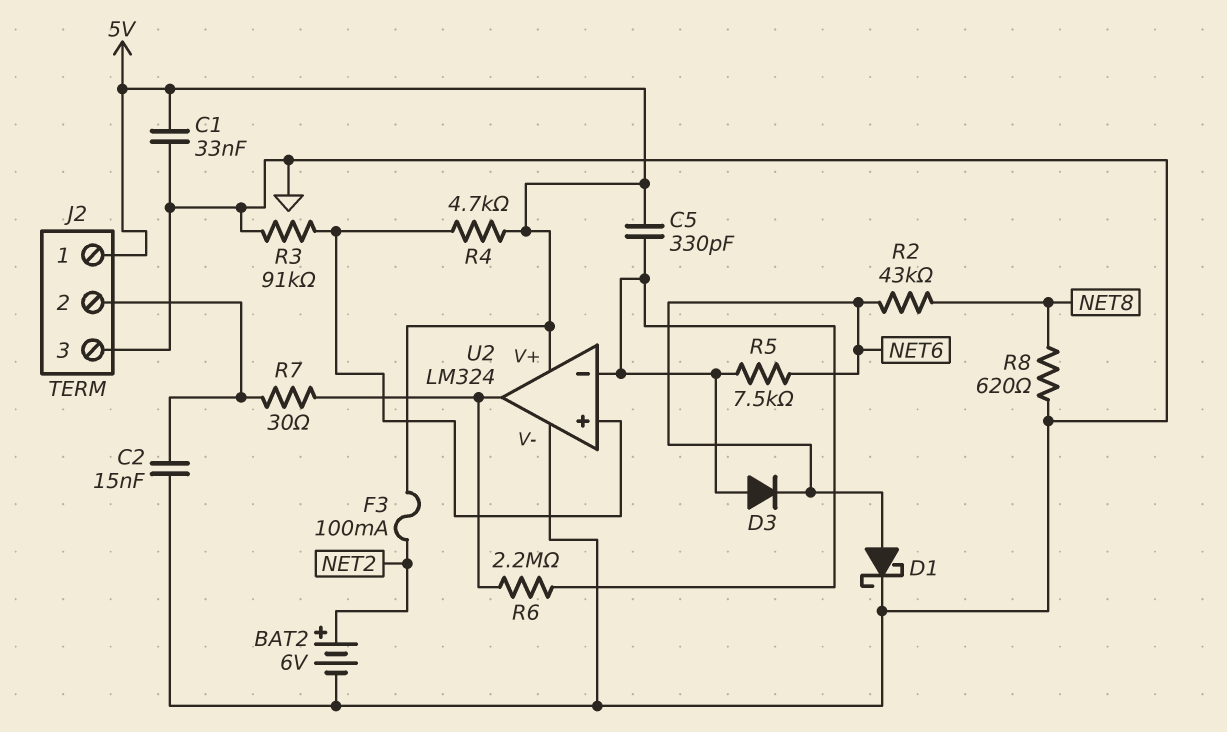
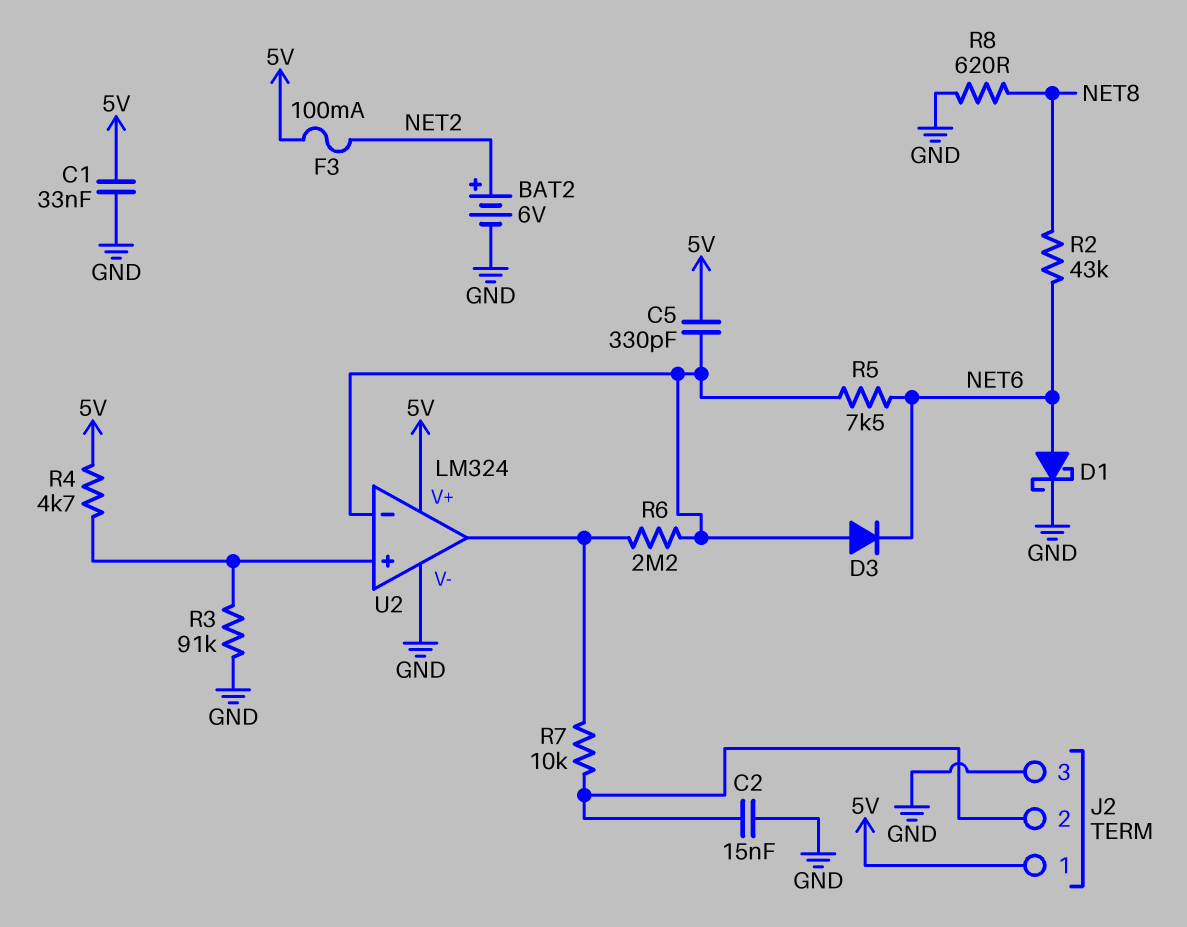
R7: 30 (J2/2, U2/out) -> 10k (J2/2, U2/out)

